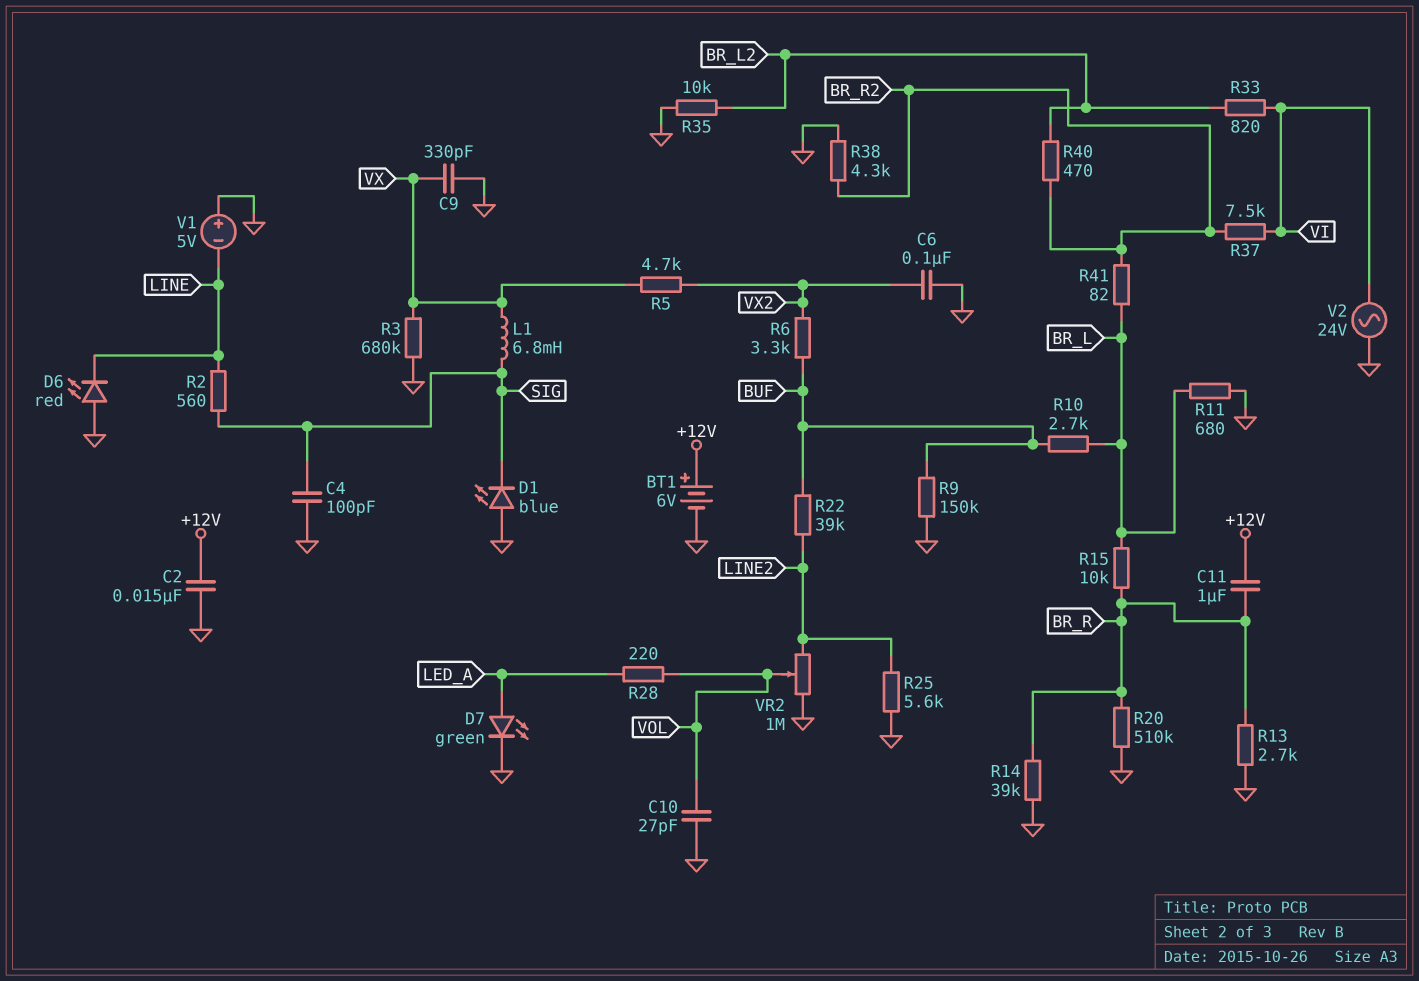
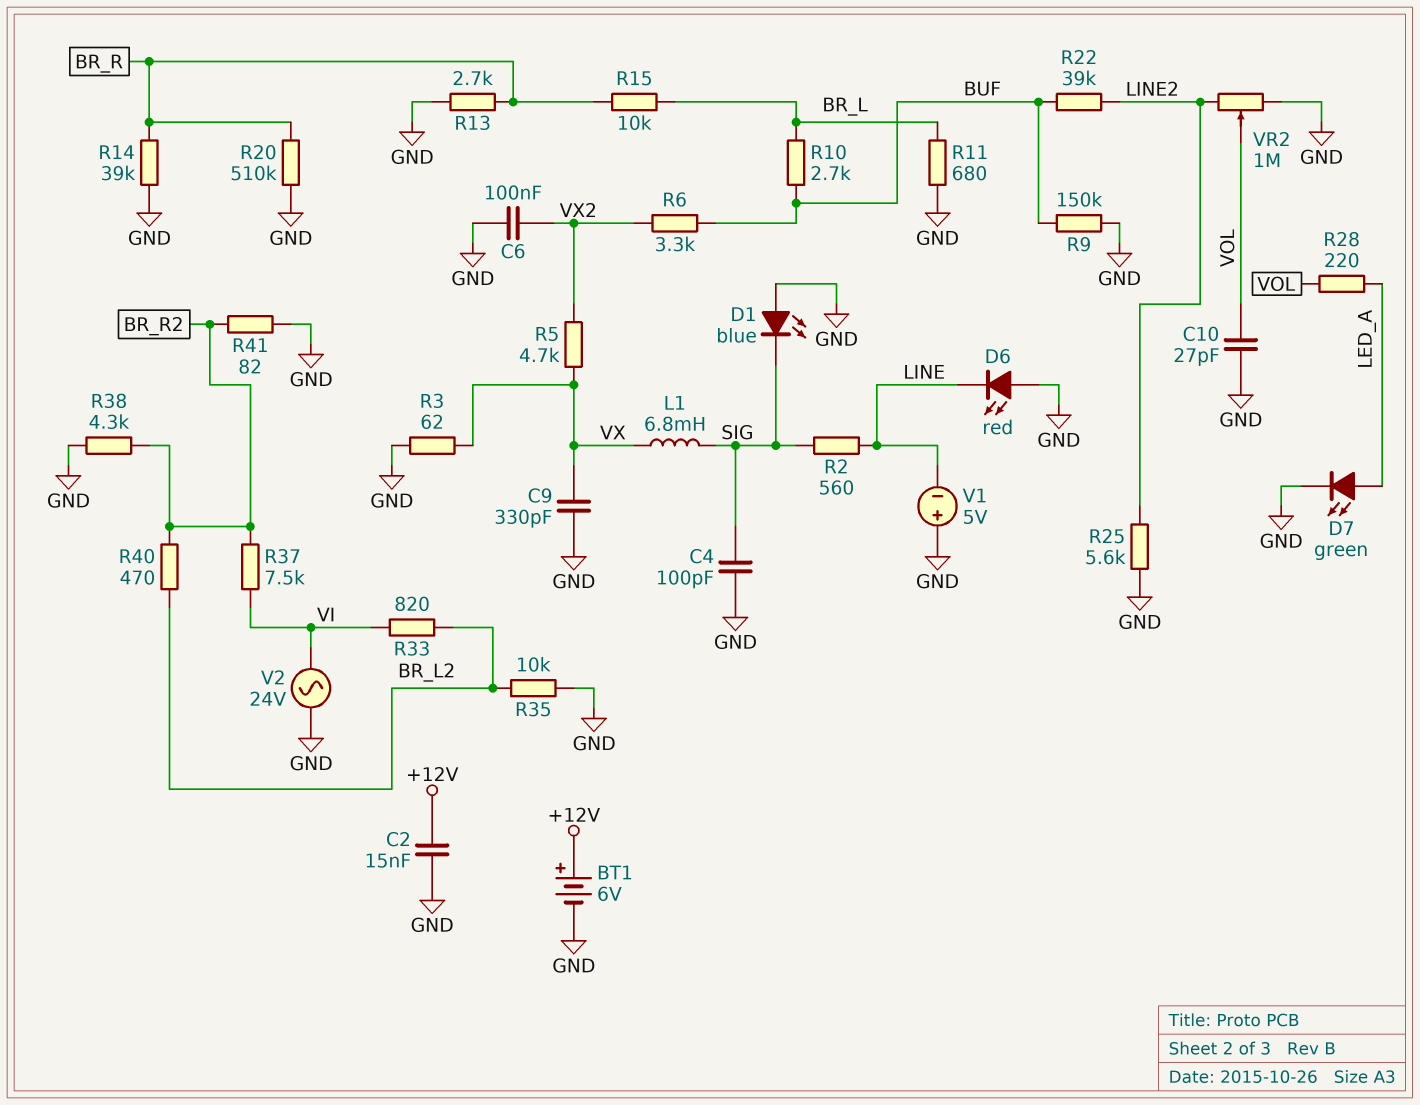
C11: 1uF (+12V, BR_R) -> none
R3: 680k (GND, VX) -> 62 (GND, VX)
R41: 82 (BR_L, BR_R2) -> 82 (BR_R2, GND)

